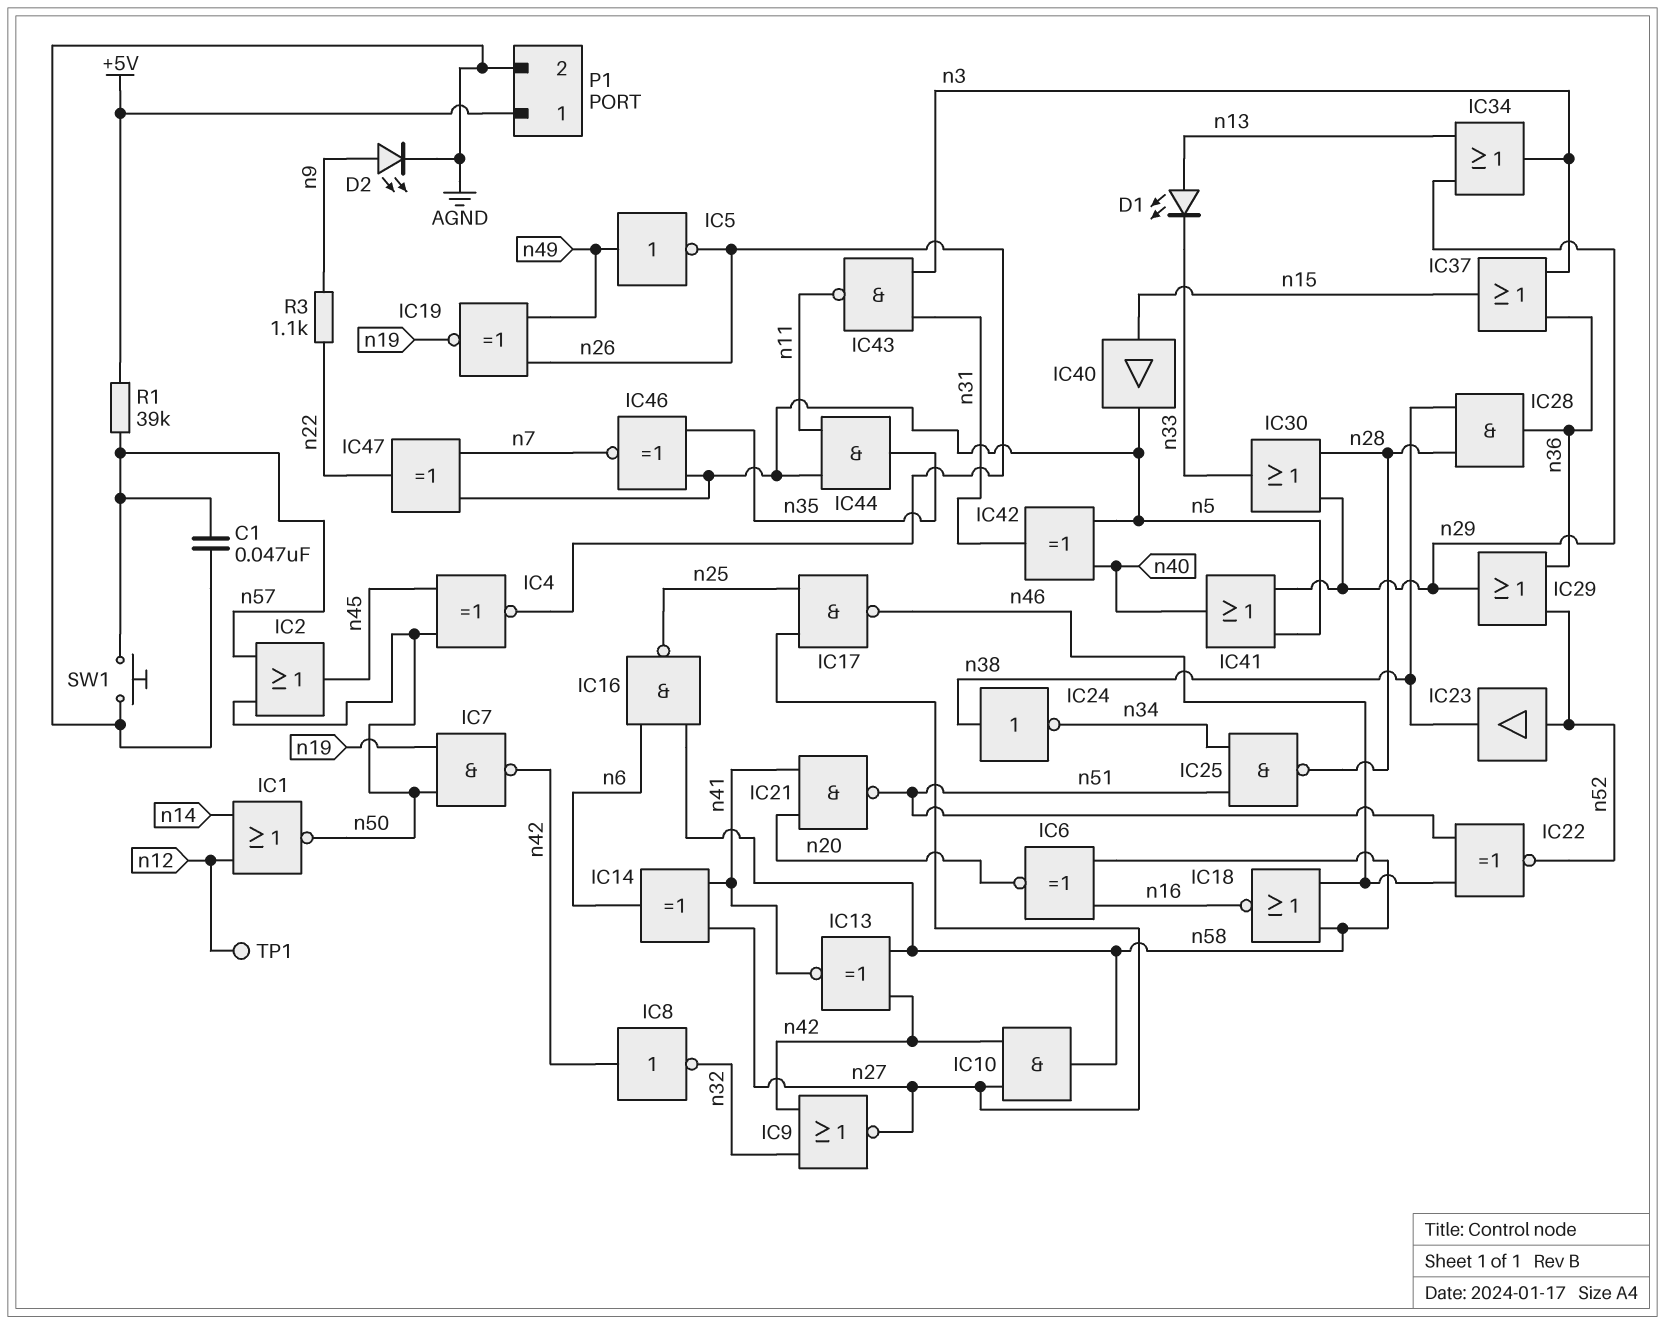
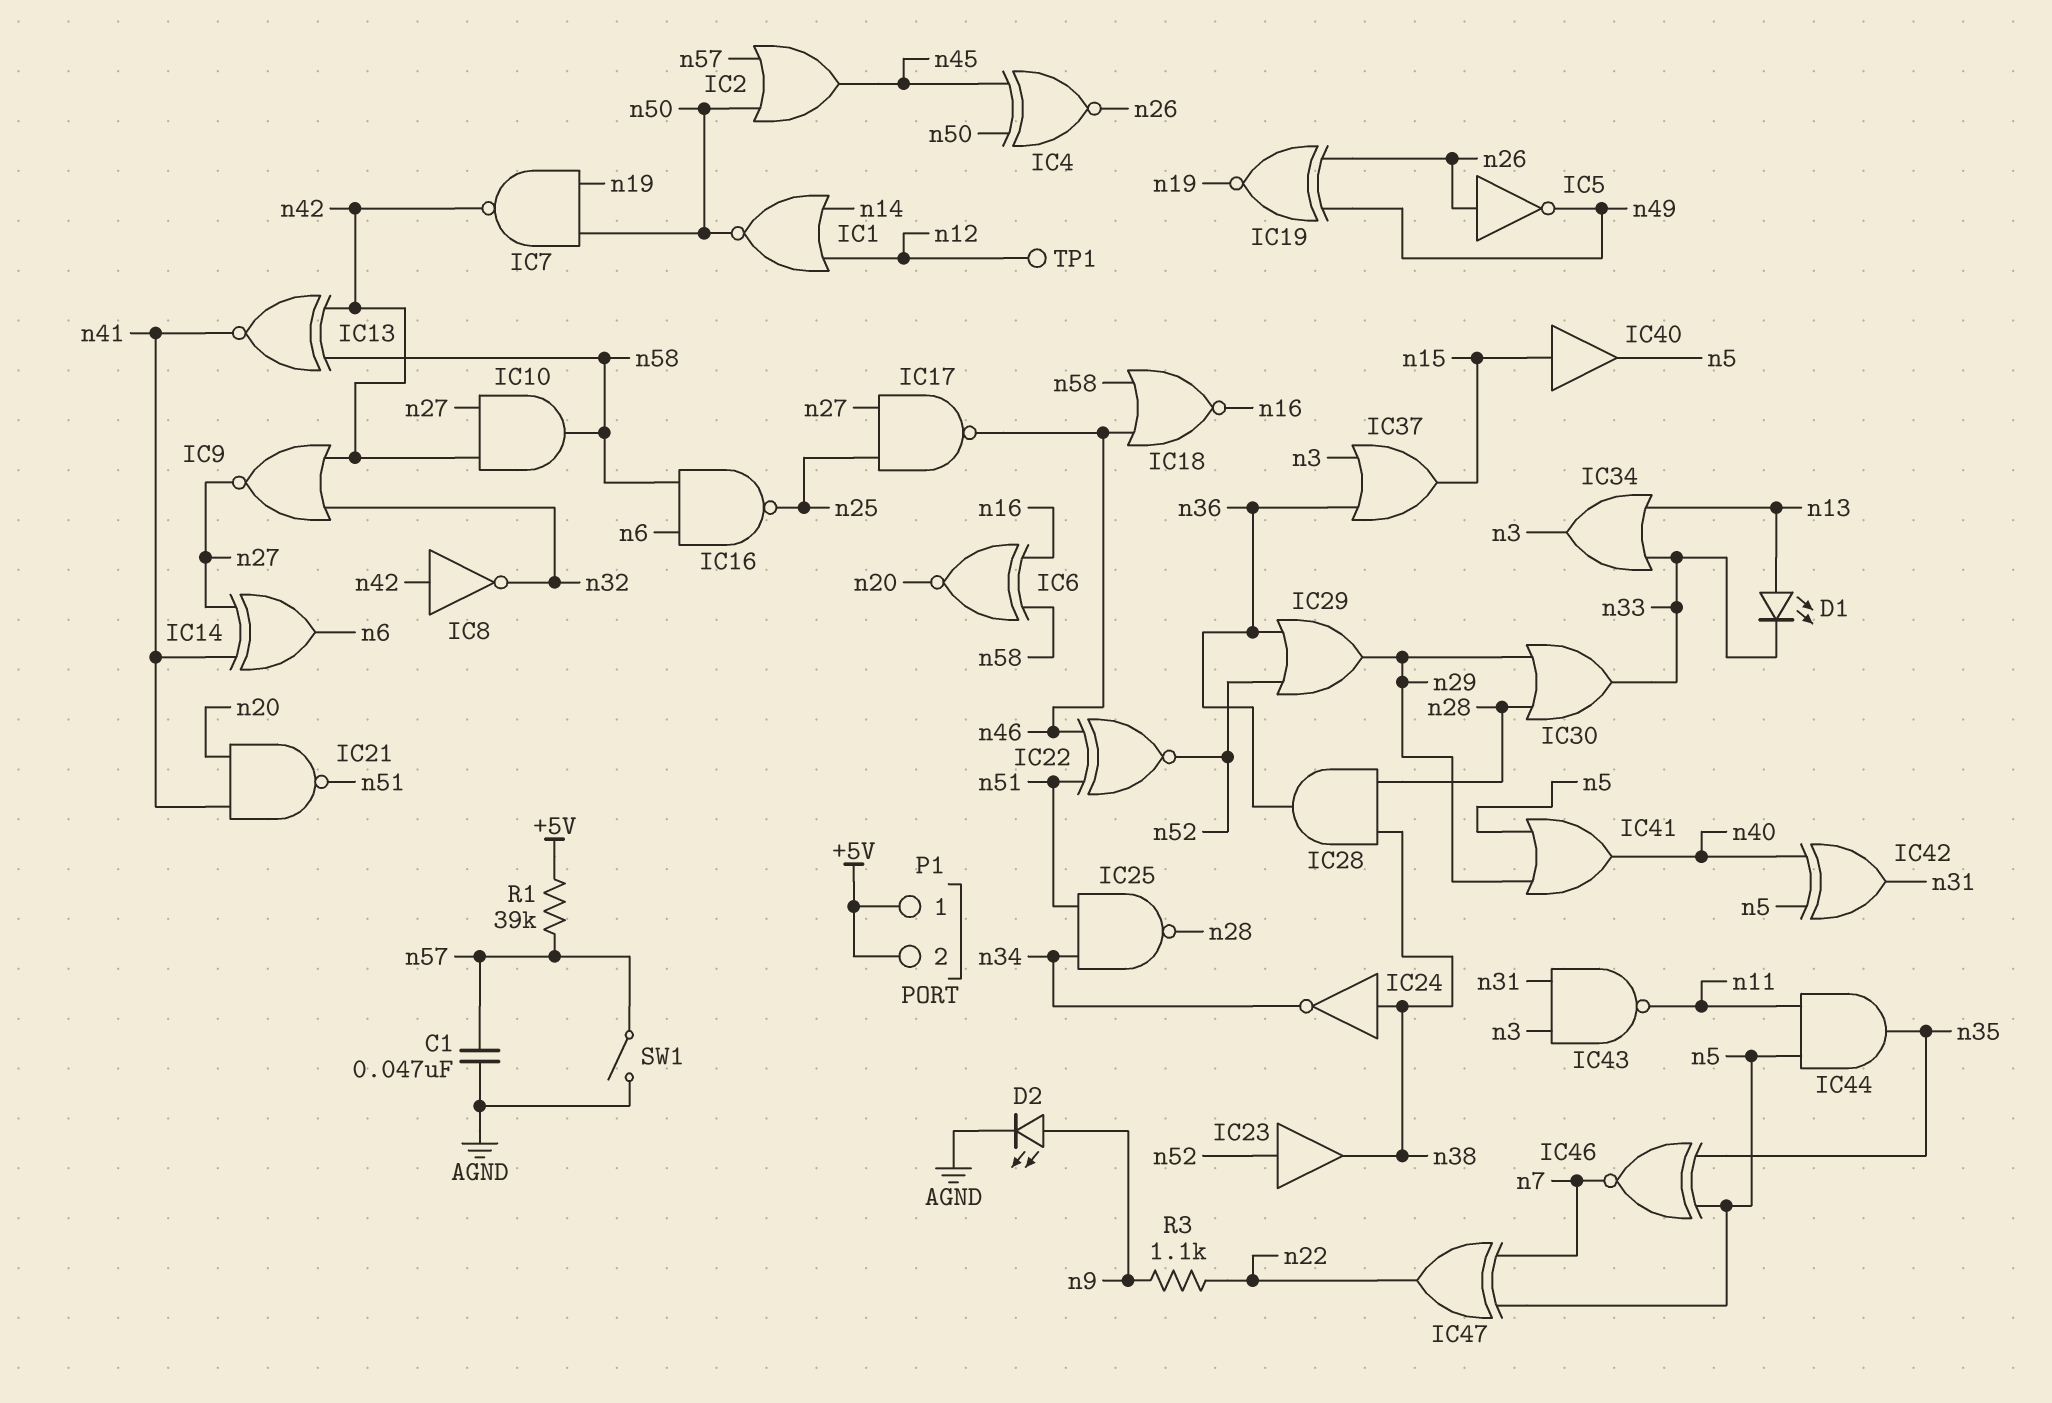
IC5: NOT (in n49, out n26) -> NOT (in n26, out n49)
IC34: OR (in n13, in n29, out n3) -> OR (in n13, in n33, out n3)
P1 pin 2: AGND -> +5V
SW1: button (AGND, n57) -> switch (AGND, n57)

